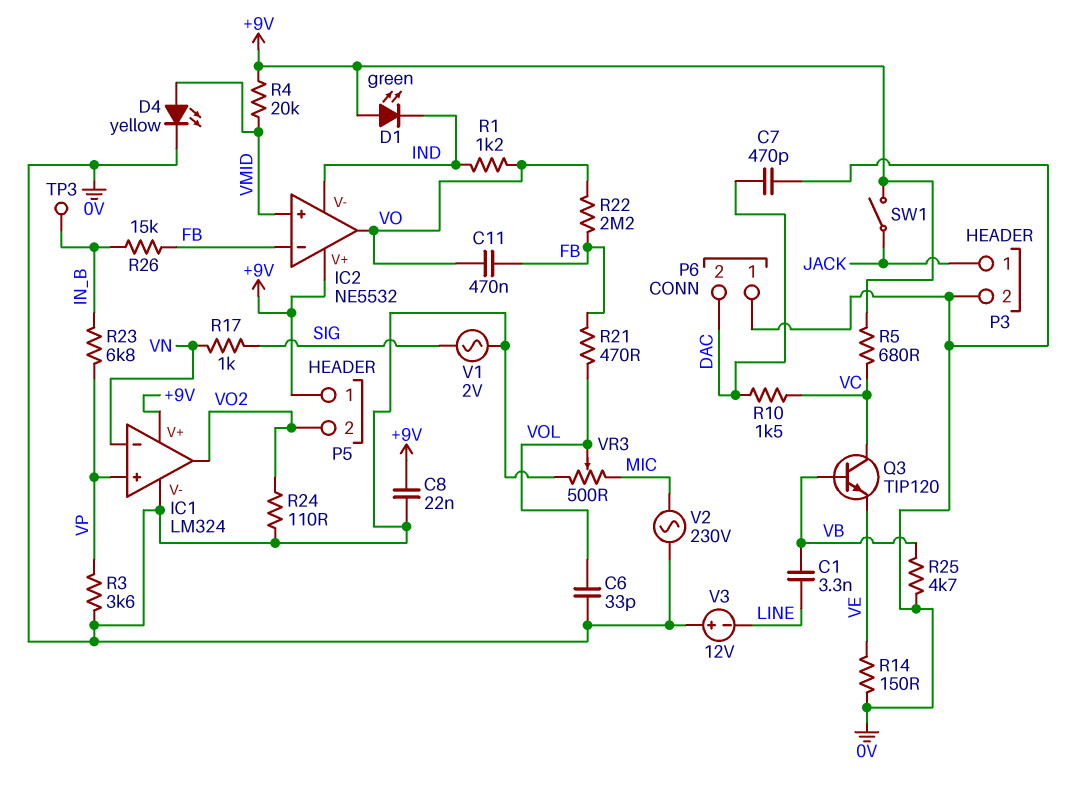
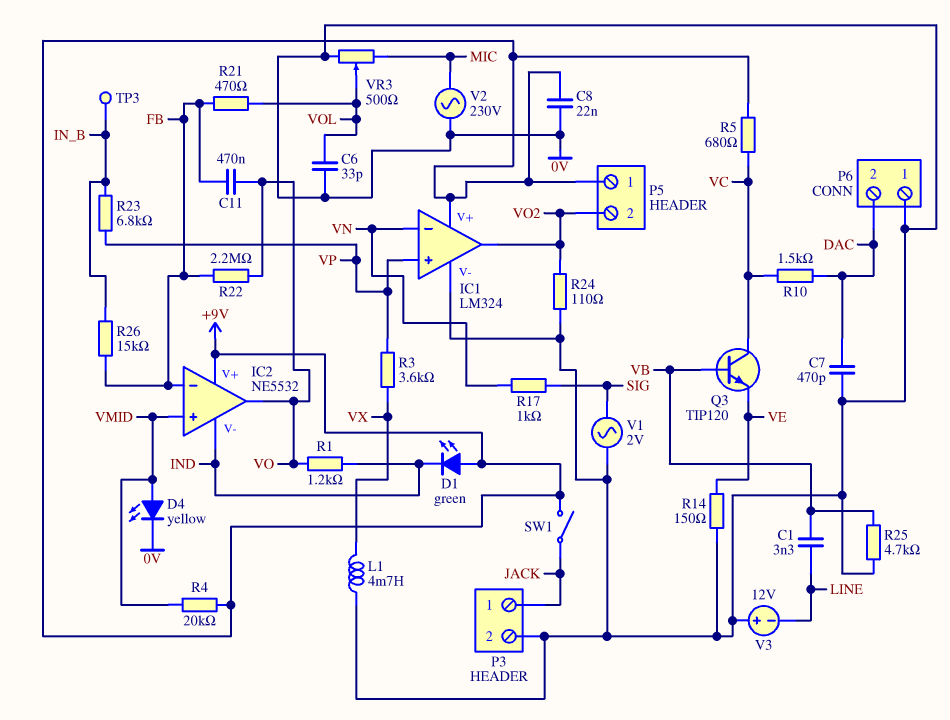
L1: none -> 4.7mH (0V, VX)
R3: 3.6k (0V, VP) -> 3.6k (VP, VX)

